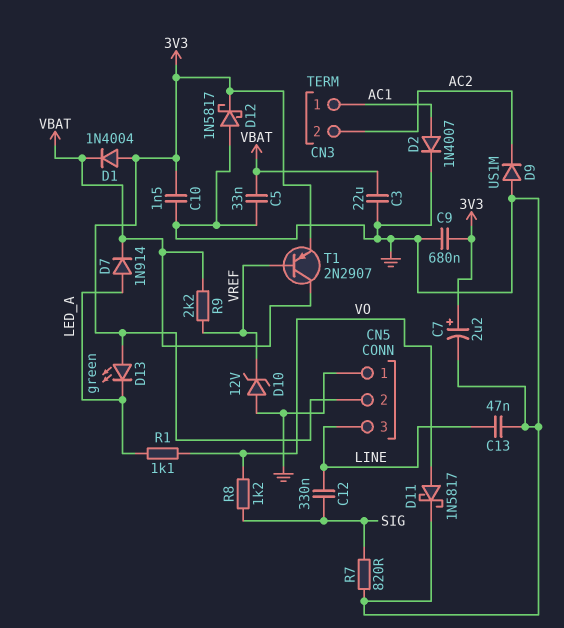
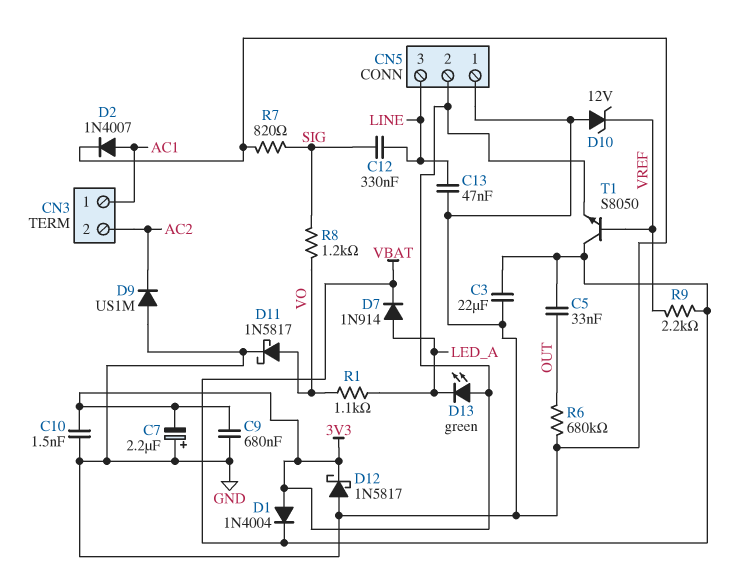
C5: 33nF (GND, VBAT) -> 33nF (OUT, VBAT)
C7: 2.2uF (plus 3V3, minus GND) -> 2.2uF (plus GND, minus 3V3)
R6: none -> 680k (GND, OUT)
T1: PNP 2N2907 (B VREF, C VBAT, E 3V3) -> NPN S8050 (B VREF, C VBAT, E 3V3)

